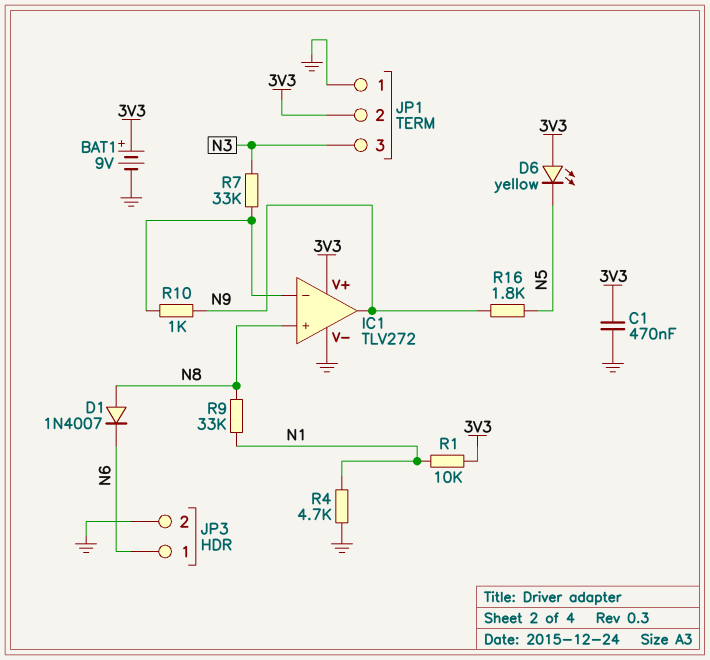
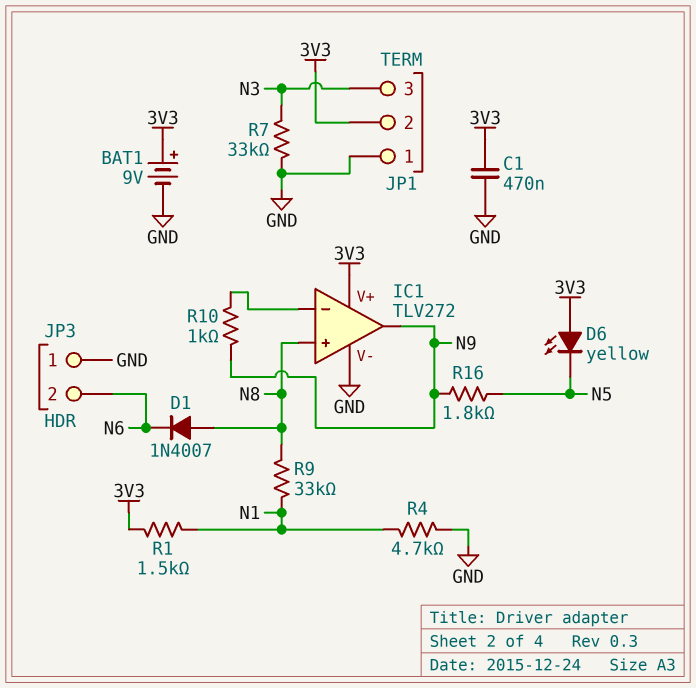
JP3 pin 1: N6 -> GND
JP3 pin 2: GND -> N6
R1: 10k (3V3, N1) -> 1.5k (3V3, N1)
R7: 33k (IC1/in-, N3) -> 33k (GND, N3)

